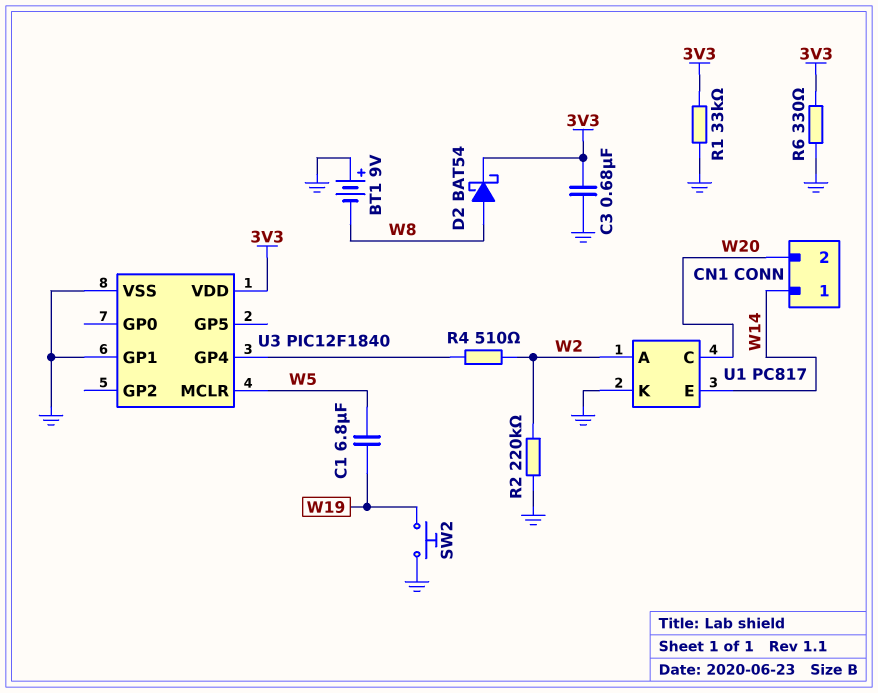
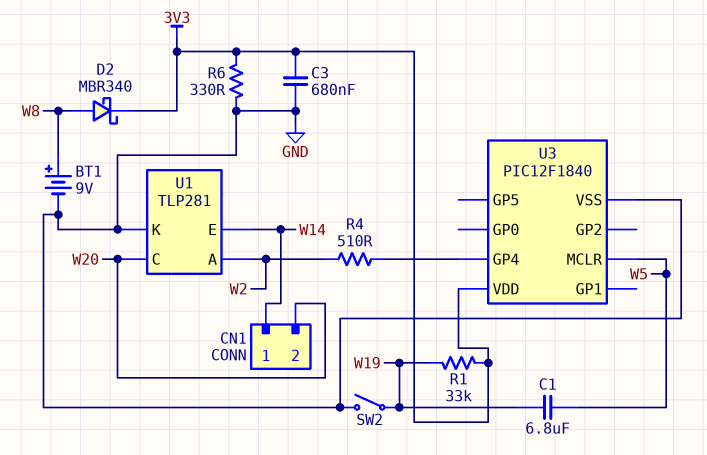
BT1: 9V (plus GND, minus W8) -> 9V (plus W8, minus GND)
D2: schottky BAT54 (A W8, K 3V3) -> schottky MBR340 (A W8, K 3V3)
R1: 33k (3V3, GND) -> 33k (3V3, W19)
R2: 220k (GND, W2) -> none
SW2: button (GND, W19) -> switch (GND, W19)
U1: PC817 -> TLP281
U3 pin GP1: GND -> none

